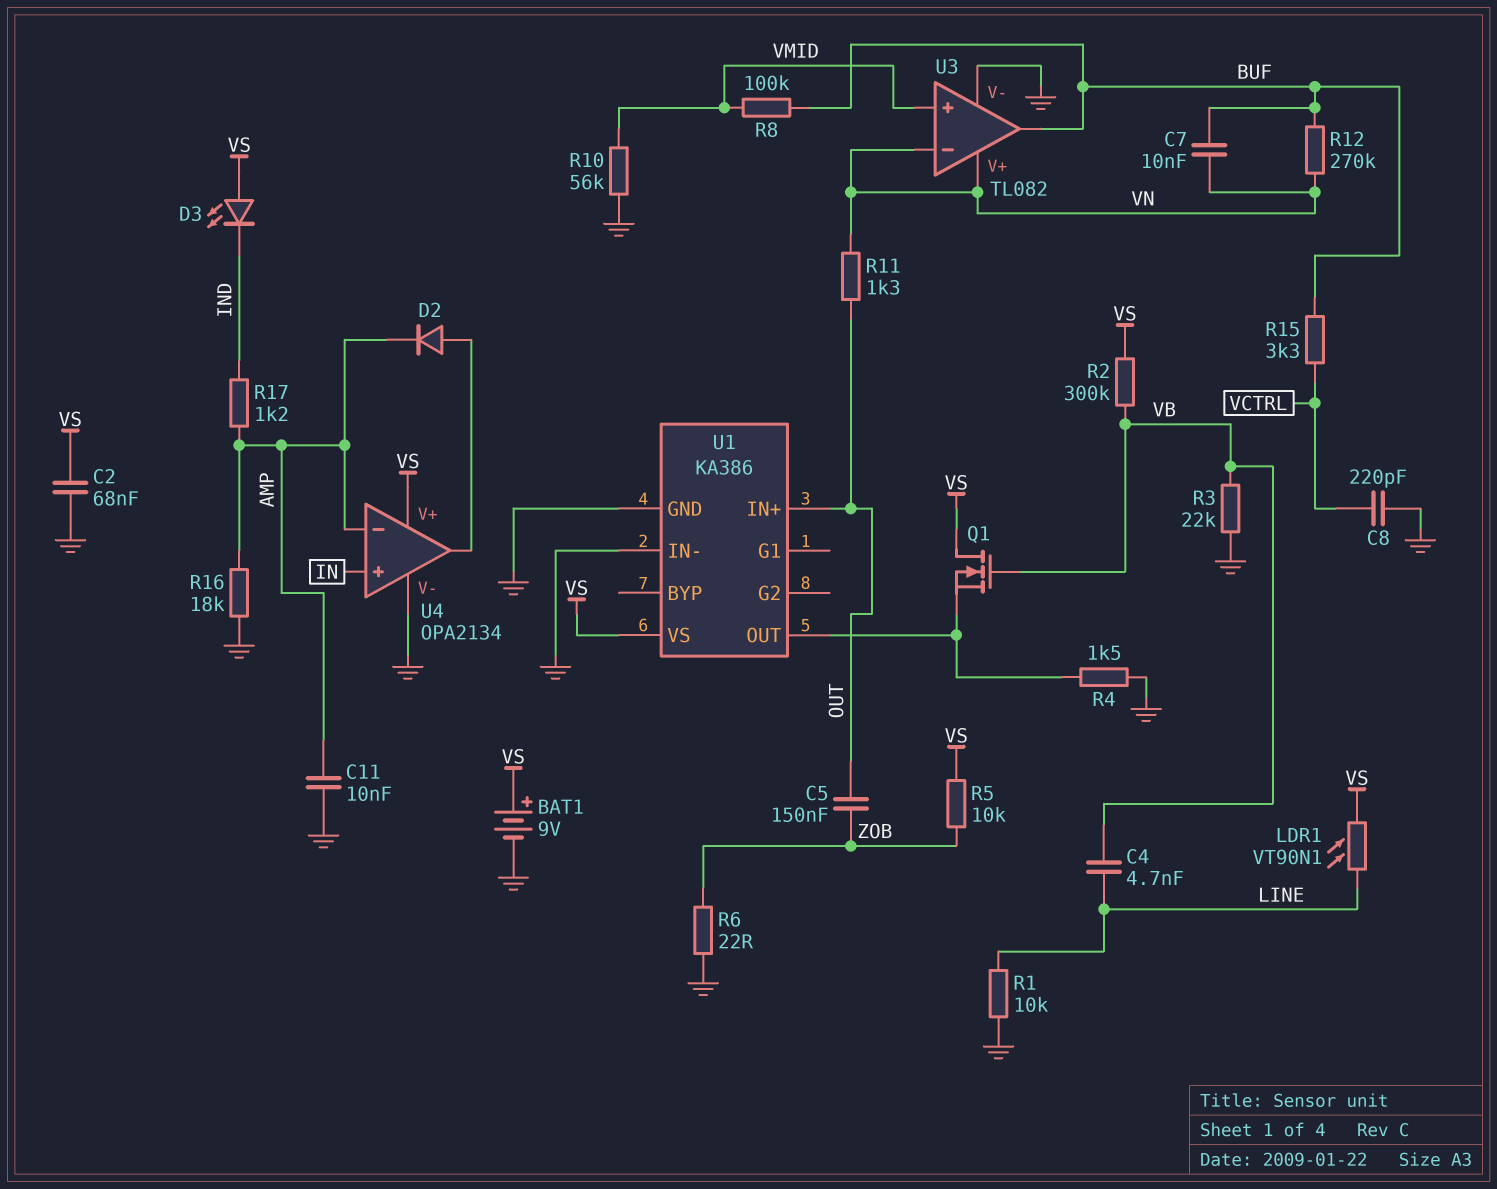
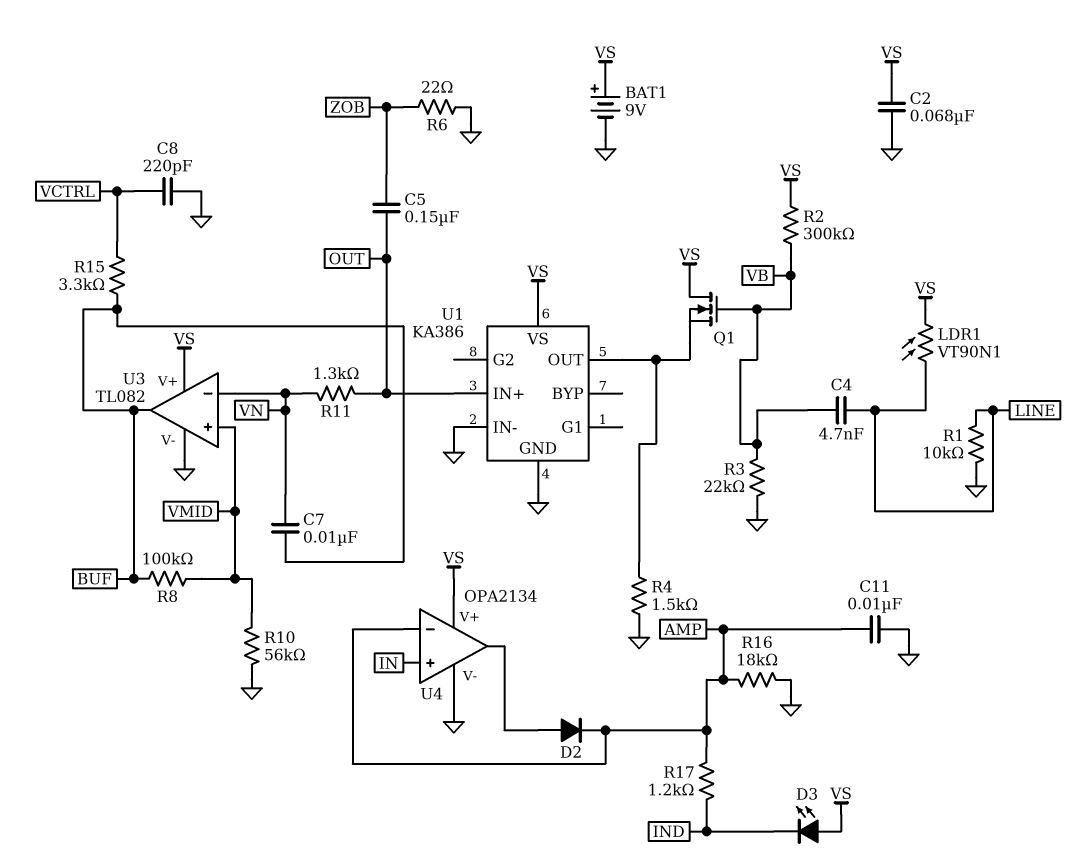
R5: 10k (VS, ZOB) -> none
R12: 270k (BUF, VN) -> none
U3 pin V+: VN -> VS

